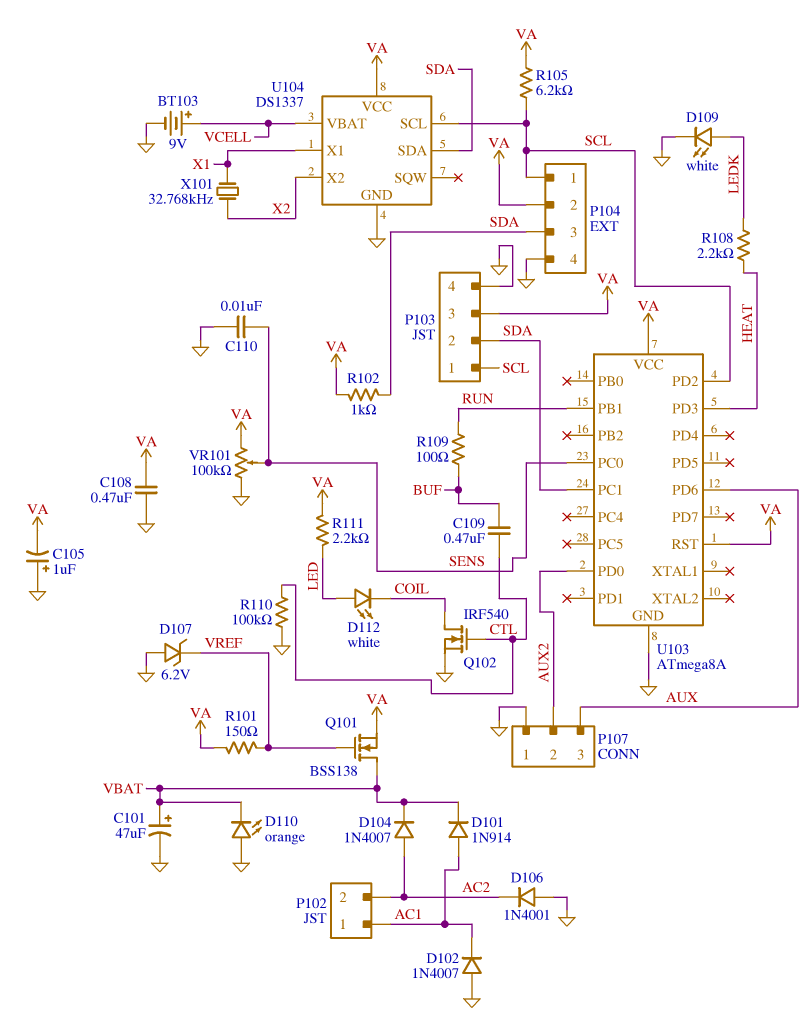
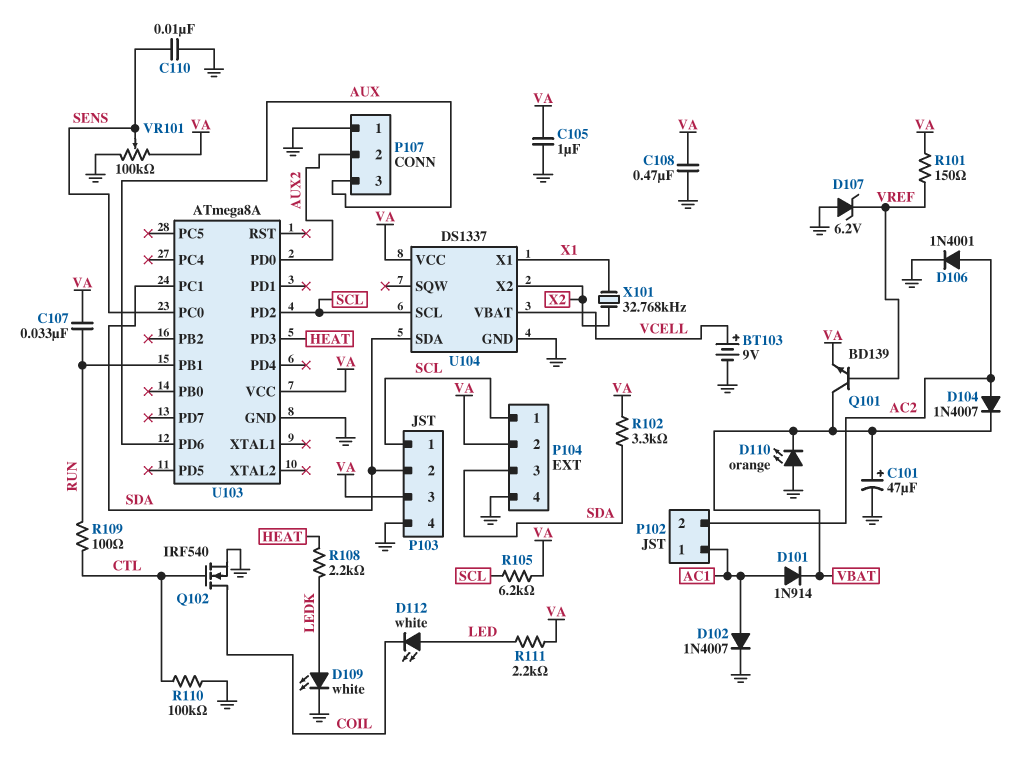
C105: 1uF (plus GND, minus VA) -> 1uF (GND, VA)
C107: none -> 33nF (RUN, VA)
C109: 470nF (BUF, CTL) -> none
D102: diode 1N4007 (A GND, K AC1) -> diode 1N4007 (A AC1, K GND)
D106: diode 1N4001 (A GND, K AC2) -> diode 1N4001 (A AC2, K GND)
Q101: NMOS BSS138 (G VREF, D VBAT, S VA) -> NPN BD139 (B VREF, C VBAT, E VA)
R102: 1k (SDA, VA) -> 3.3k (SDA, VA)
R109: 100 (BUF, RUN) -> 100 (CTL, RUN)
U103 pin RST: VA -> none

